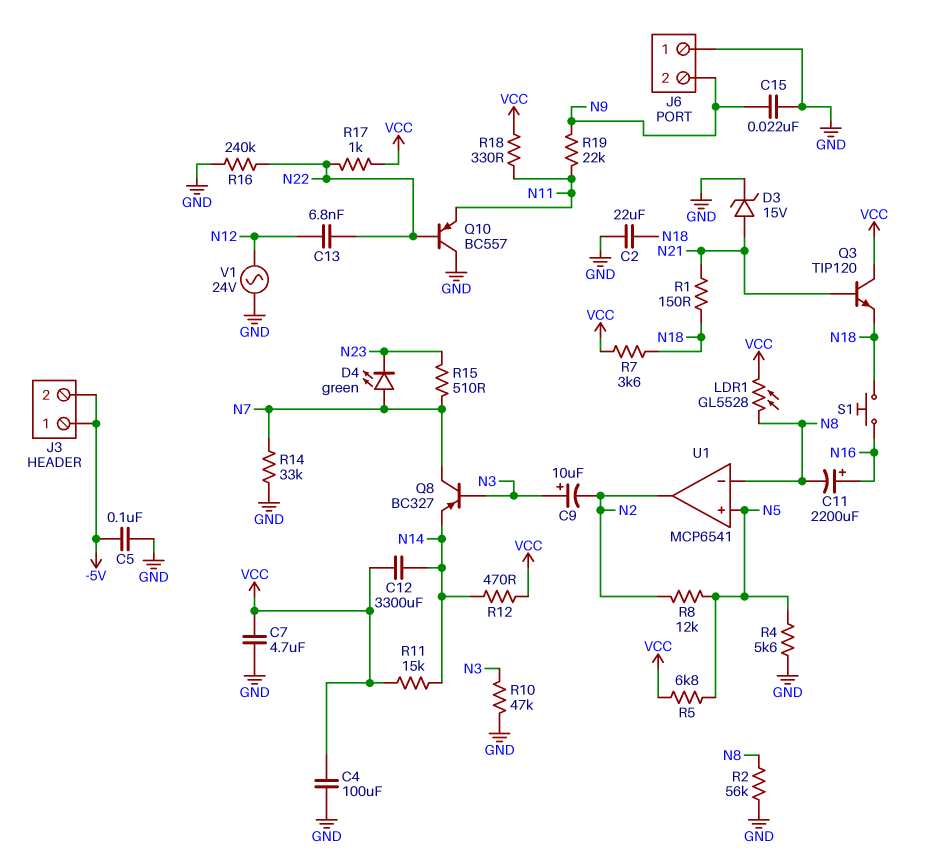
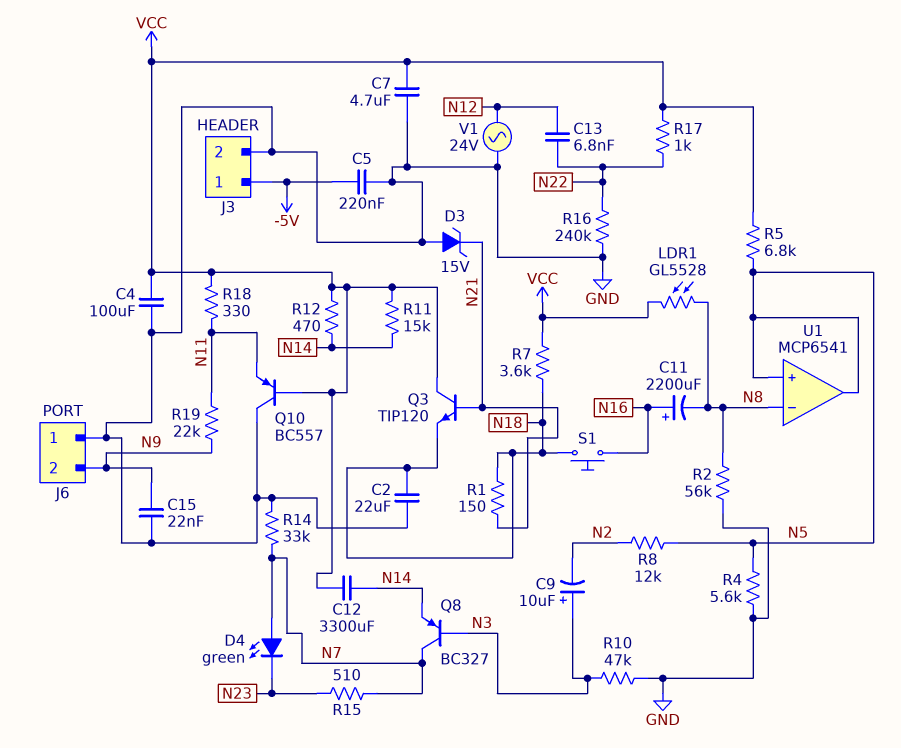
C5: 100nF (-5V, GND) -> 220nF (-5V, GND)
D3: zener 15V (A N21, K GND) -> zener 15V (A GND, K N21)
J3 pin 2: -5V -> GND
Q10: PNP BC557 (B N22, C GND, E N11) -> PNP BC557 (B VCC, C GND, E N11)
U1 pin out: N2 -> N5

